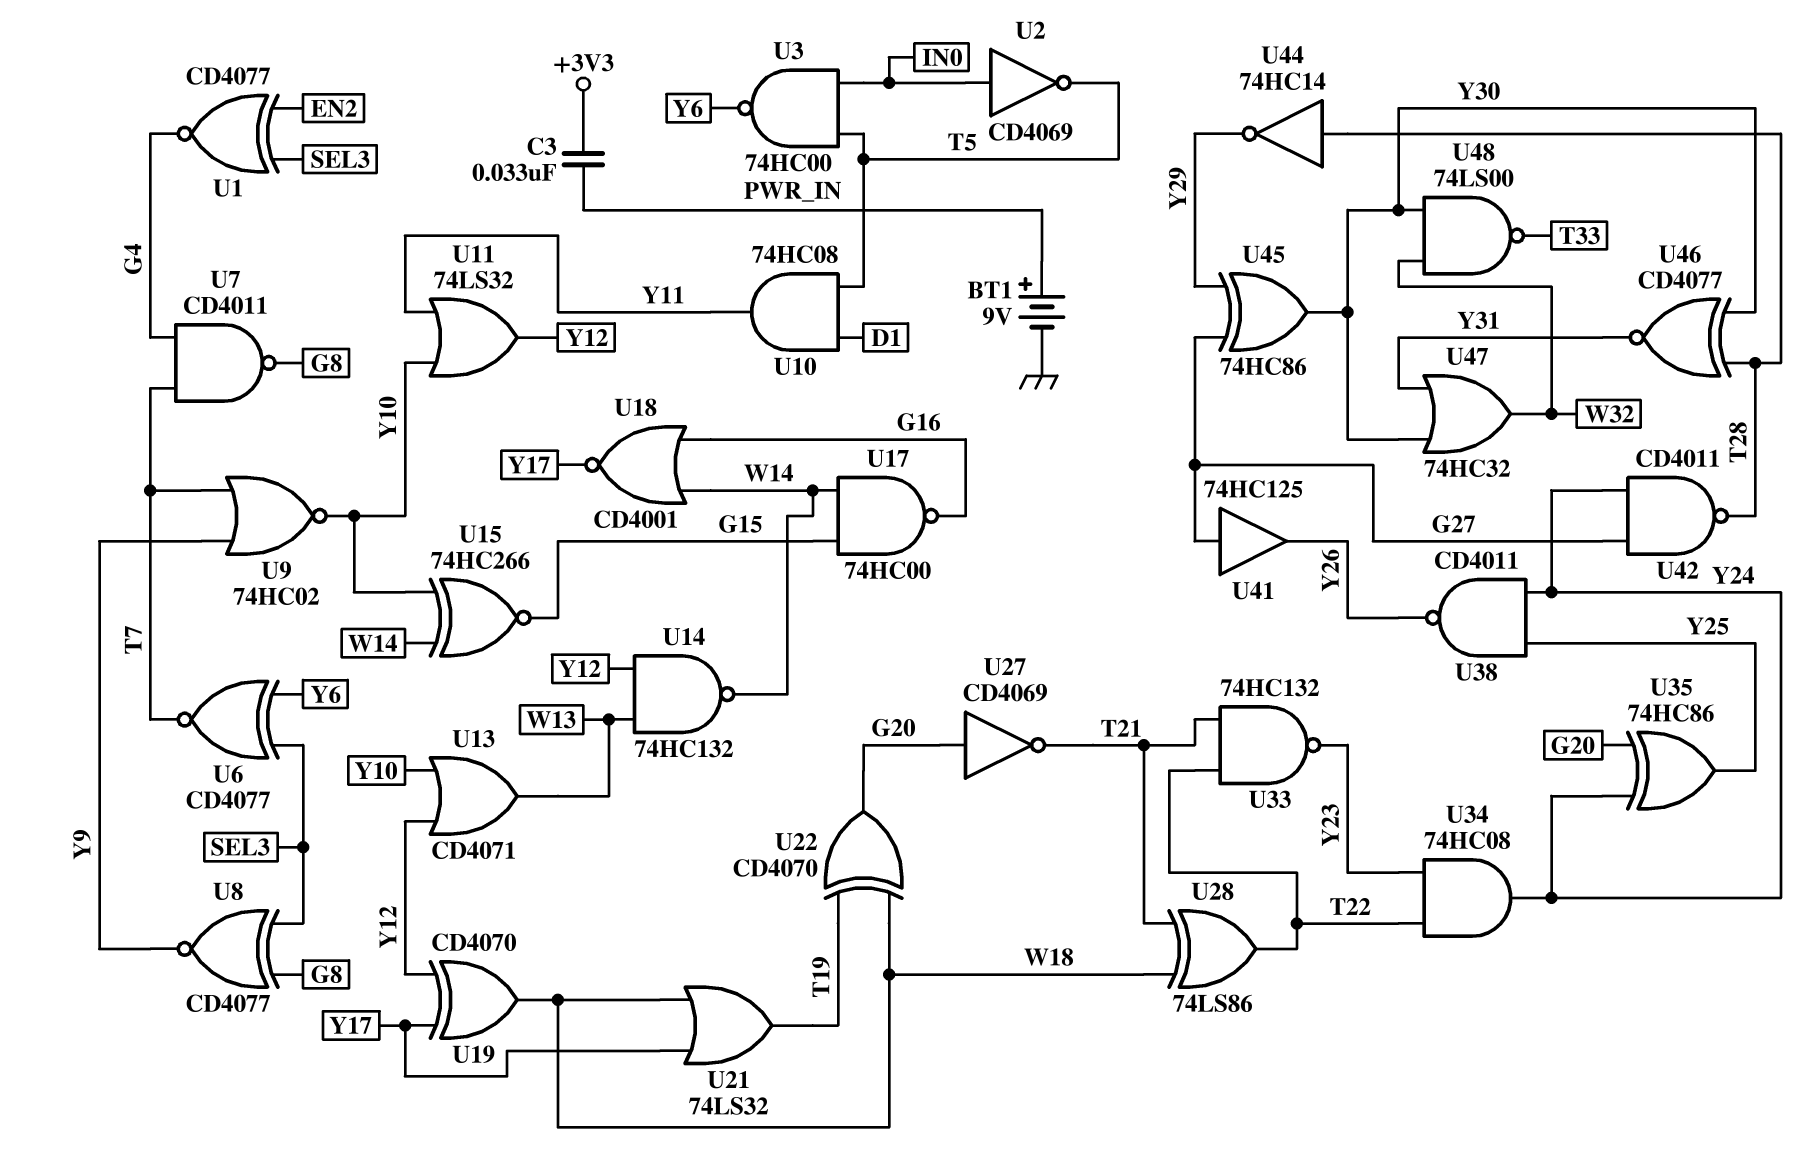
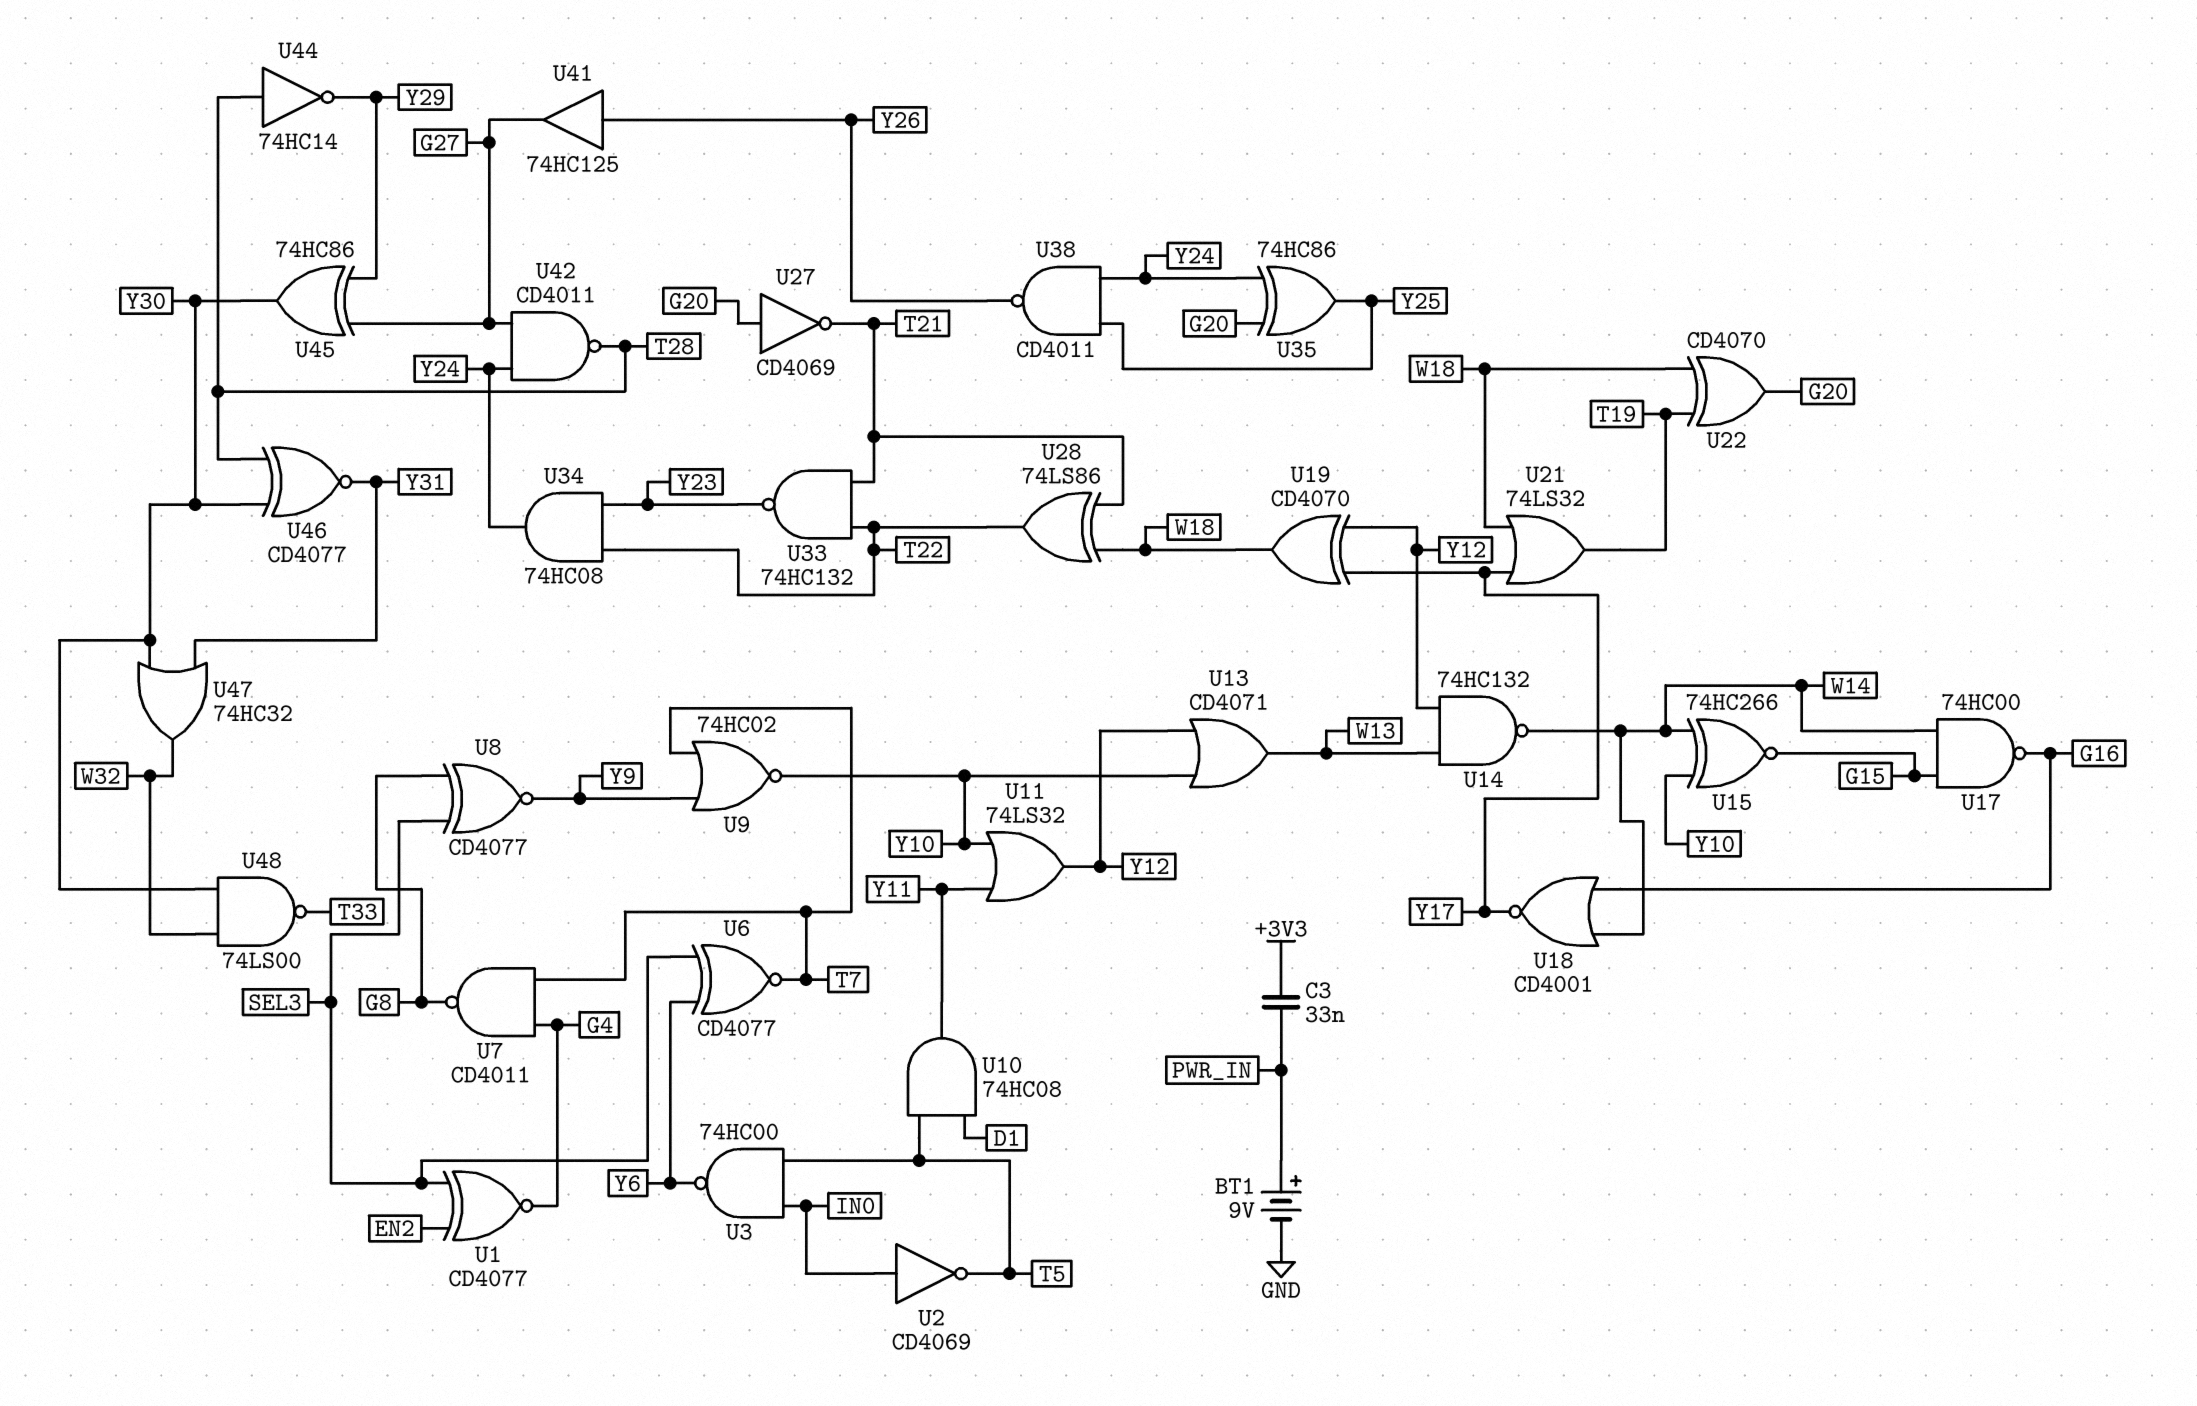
U41: buffer 74HC125 (in G27, out Y26) -> buffer 74HC125 (in Y26, out G27)

